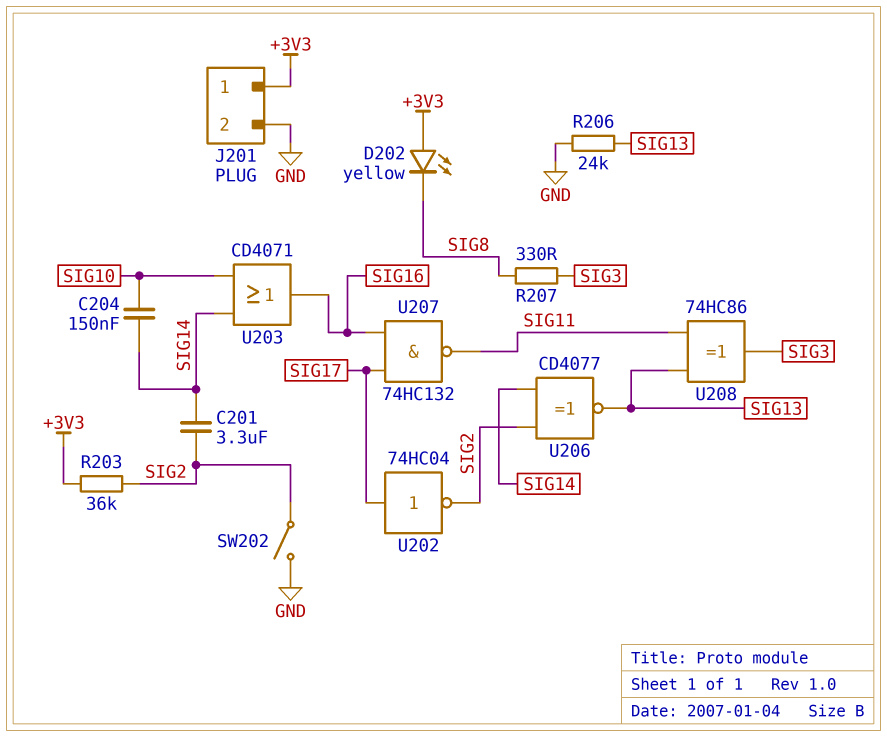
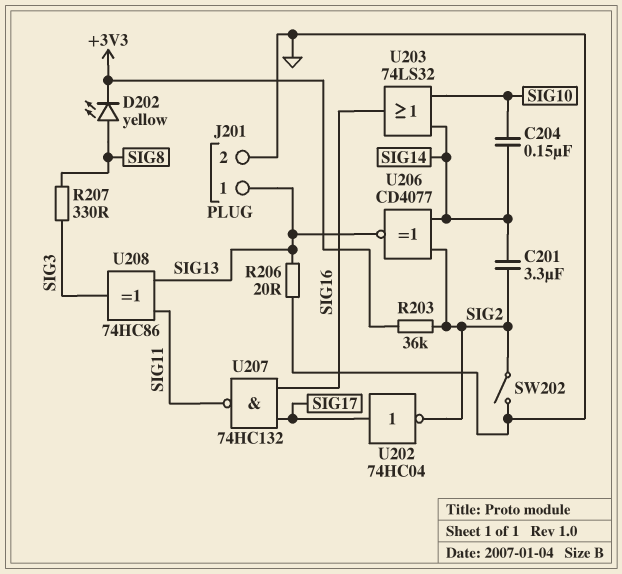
D202: LED yellow (A +3V3, K SIG8) -> LED yellow (A SIG8, K +3V3)
J201 pin 1: +3V3 -> SIG13
R206: 24k (GND, SIG13) -> 20 (GND, SIG13)
U203: OR CD4071 (in SIG10, in SIG14, out SIG16) -> OR 74LS32 (in SIG10, in SIG14, out SIG16)

